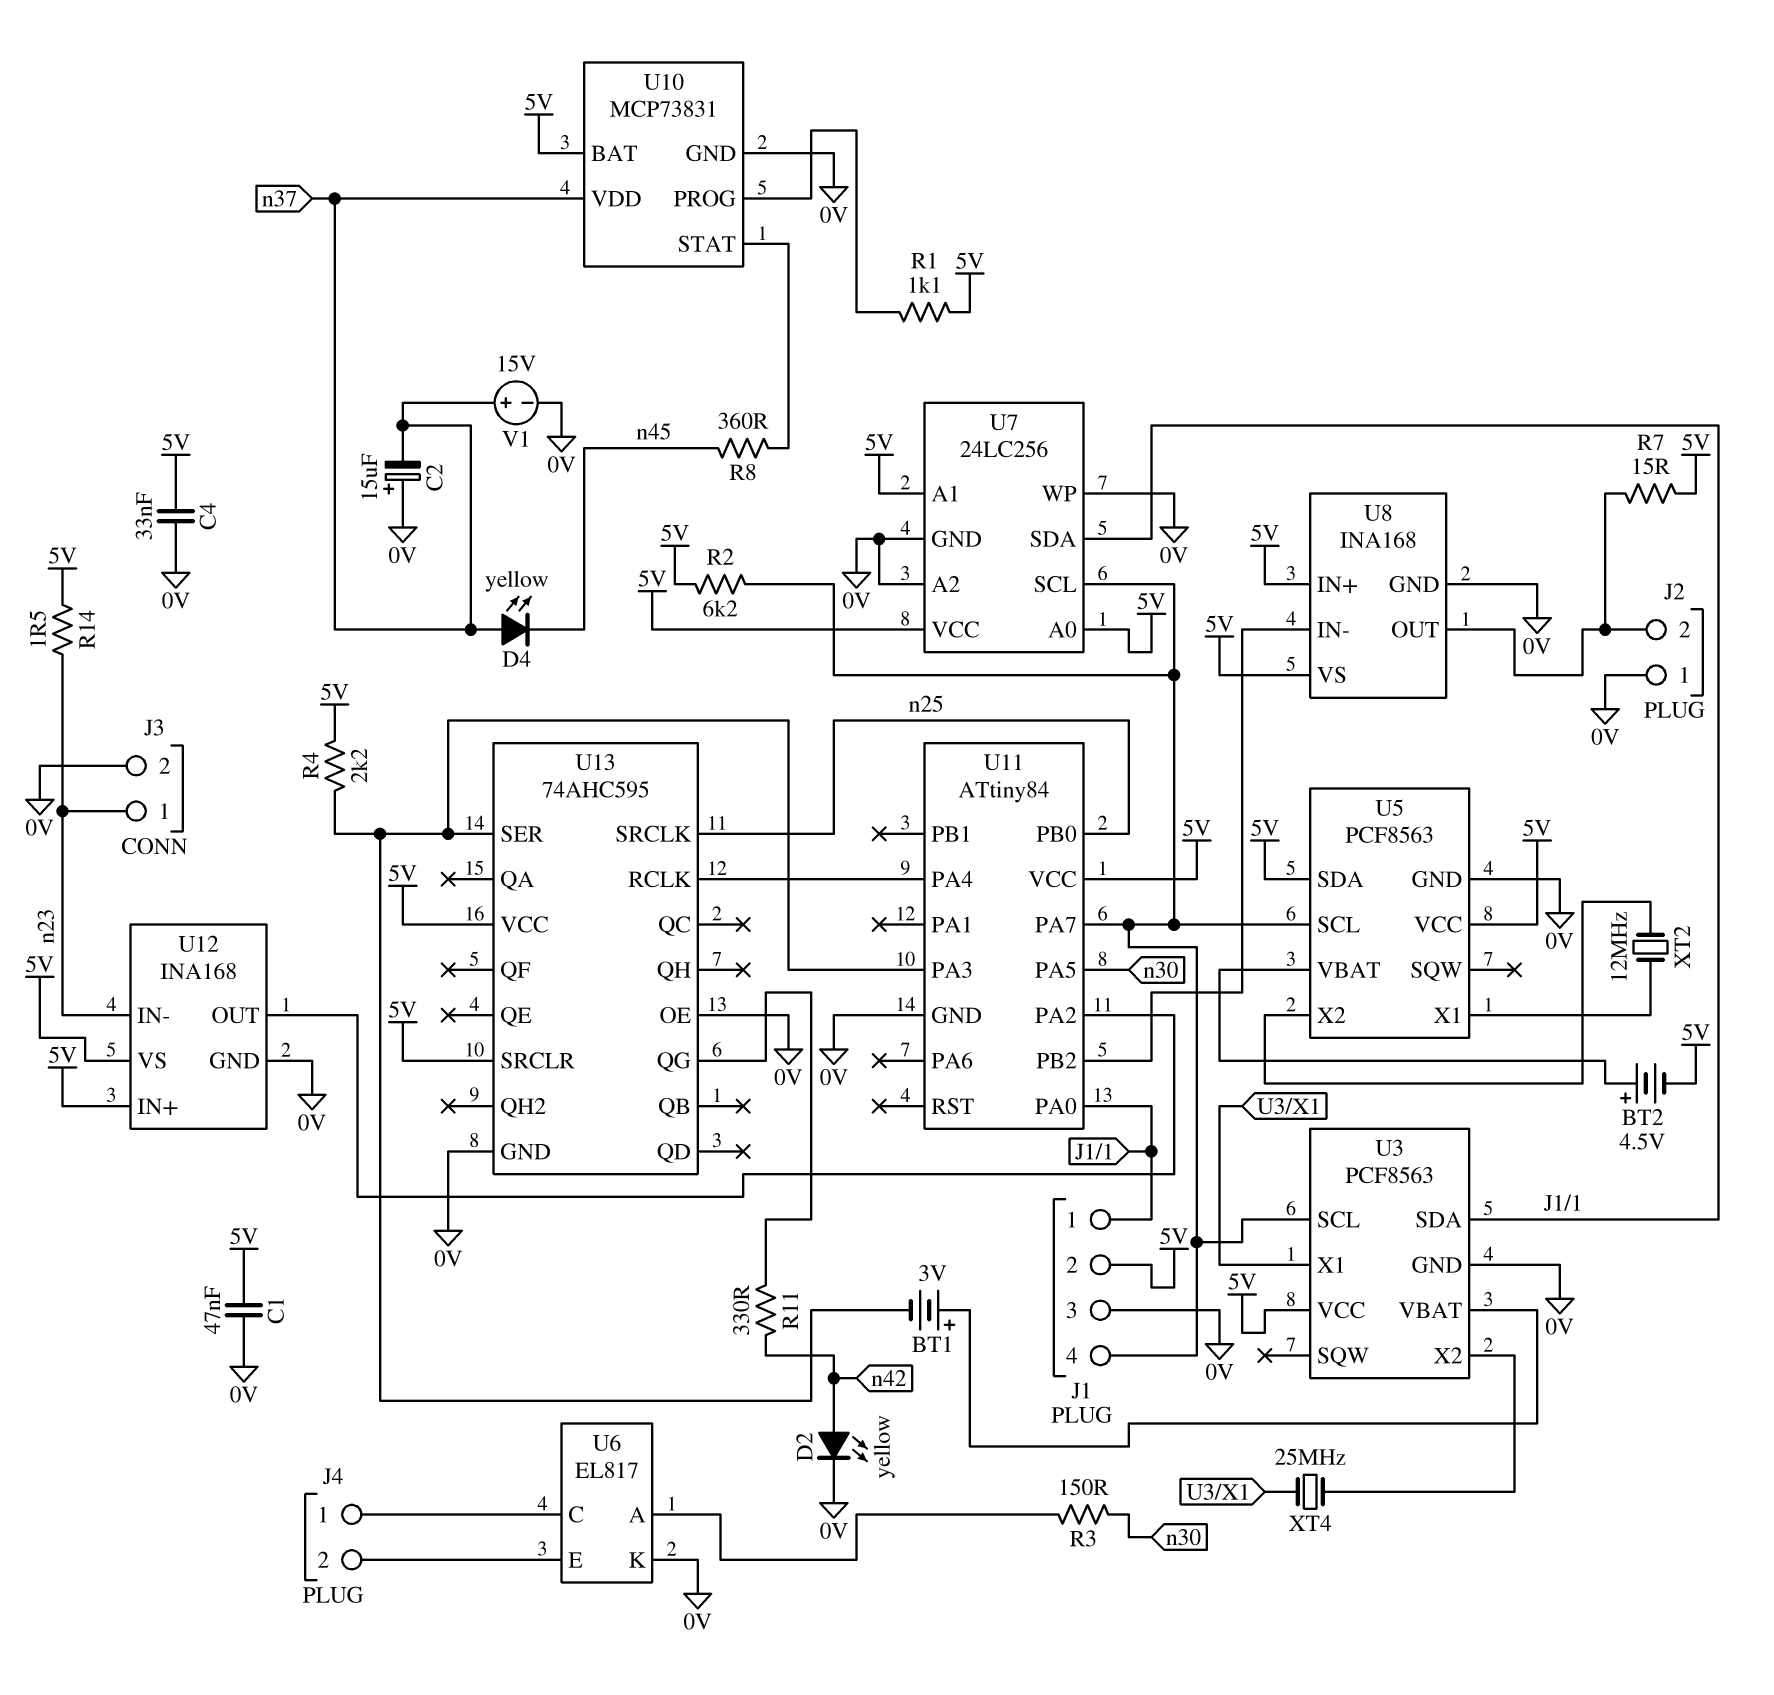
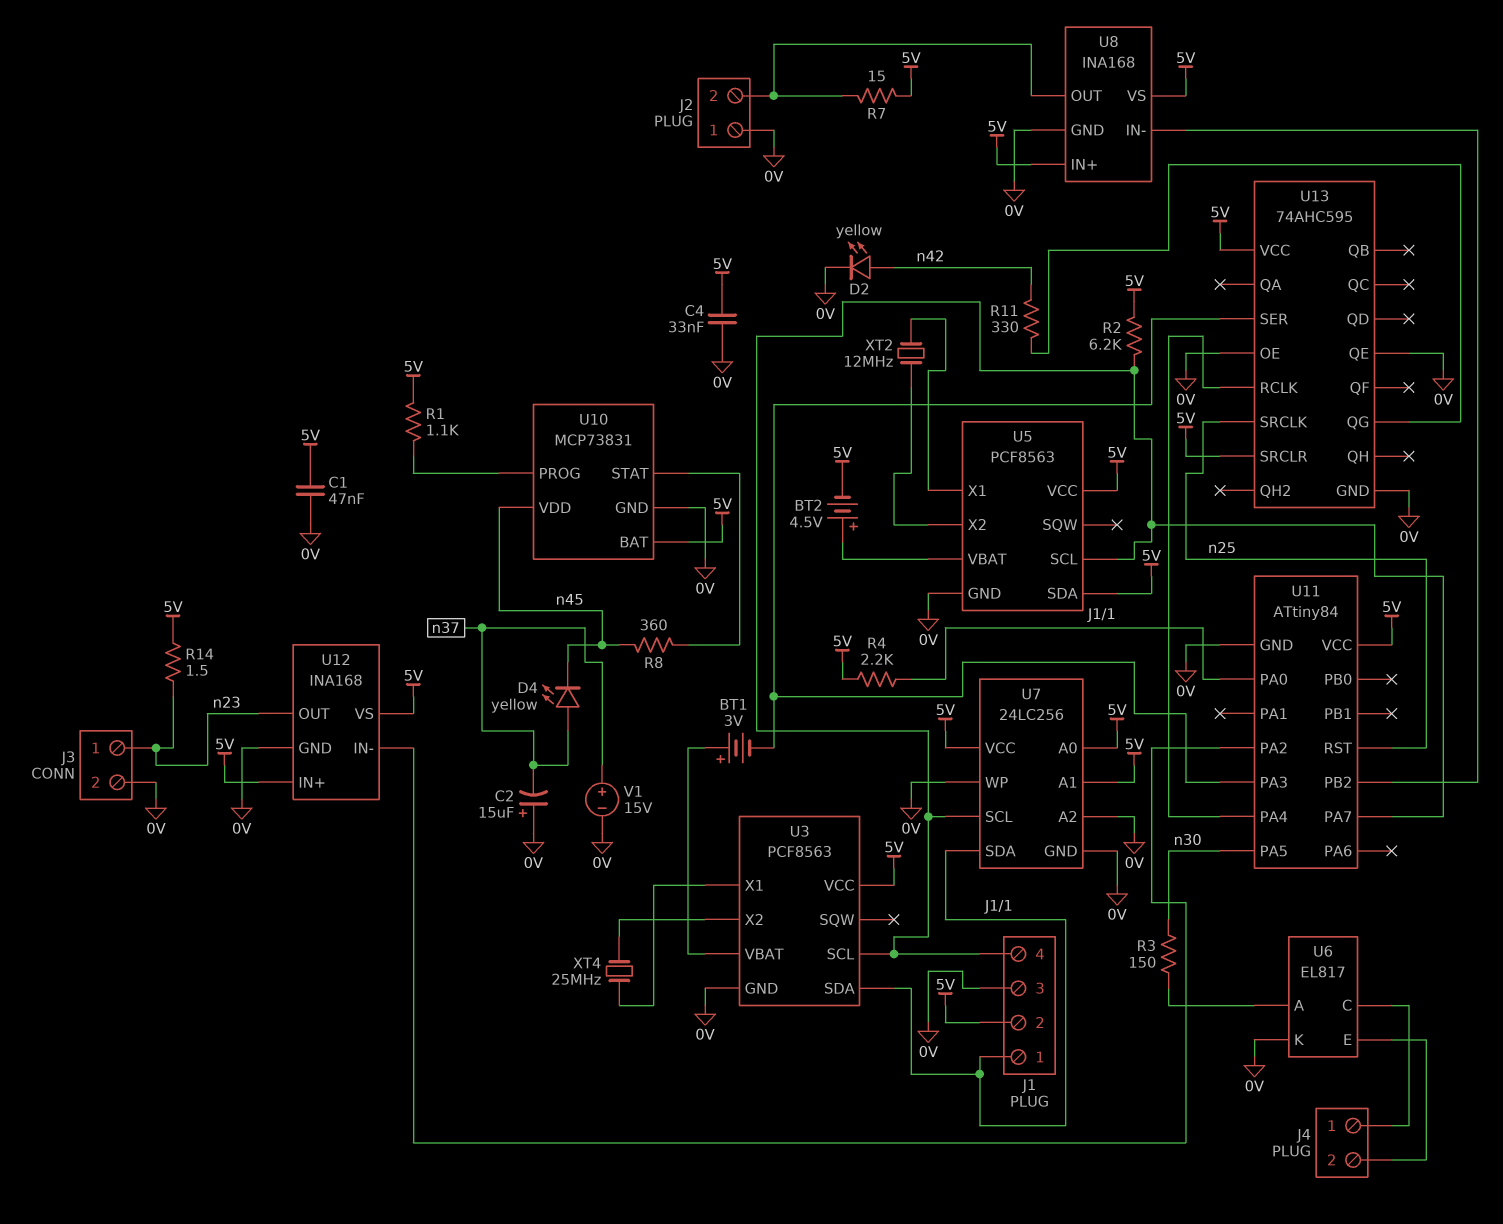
R4: 2.2k (5V, U11/PA3) -> 2.2k (5V, J1/1)
U10 pin VDD: n37 -> n45
U11 pin PB0: n25 -> none
U11 pin RST: none -> n25
U12 pin IN-: n23 -> U11/PA2
U12 pin OUT: U11/PA2 -> n23
U13 pin QE: none -> 0V

